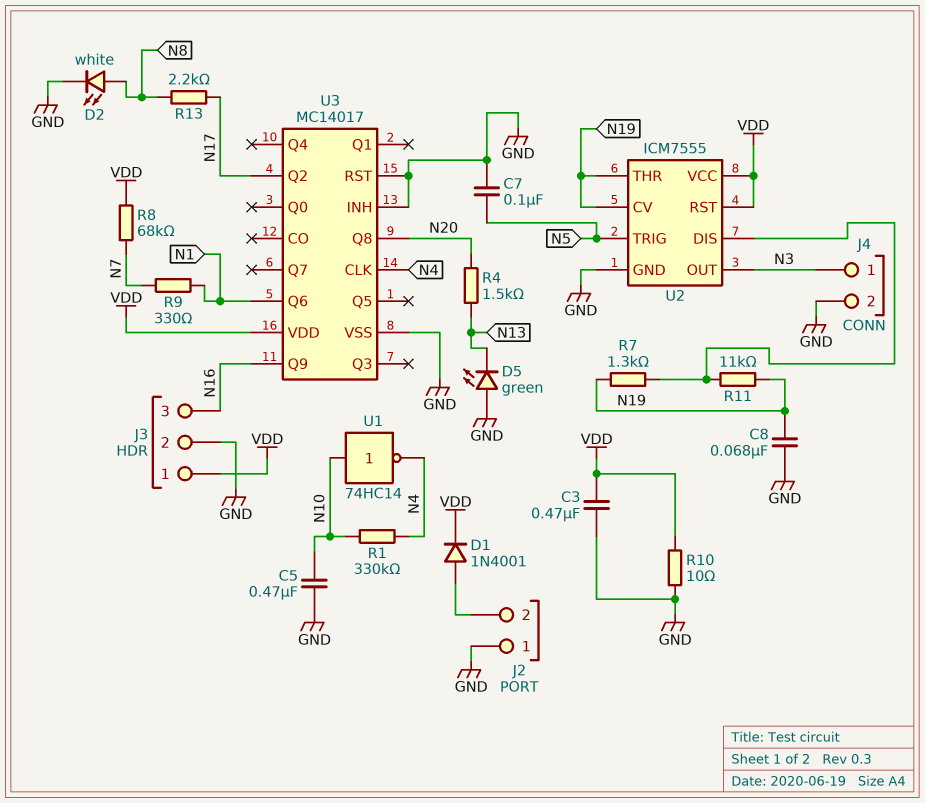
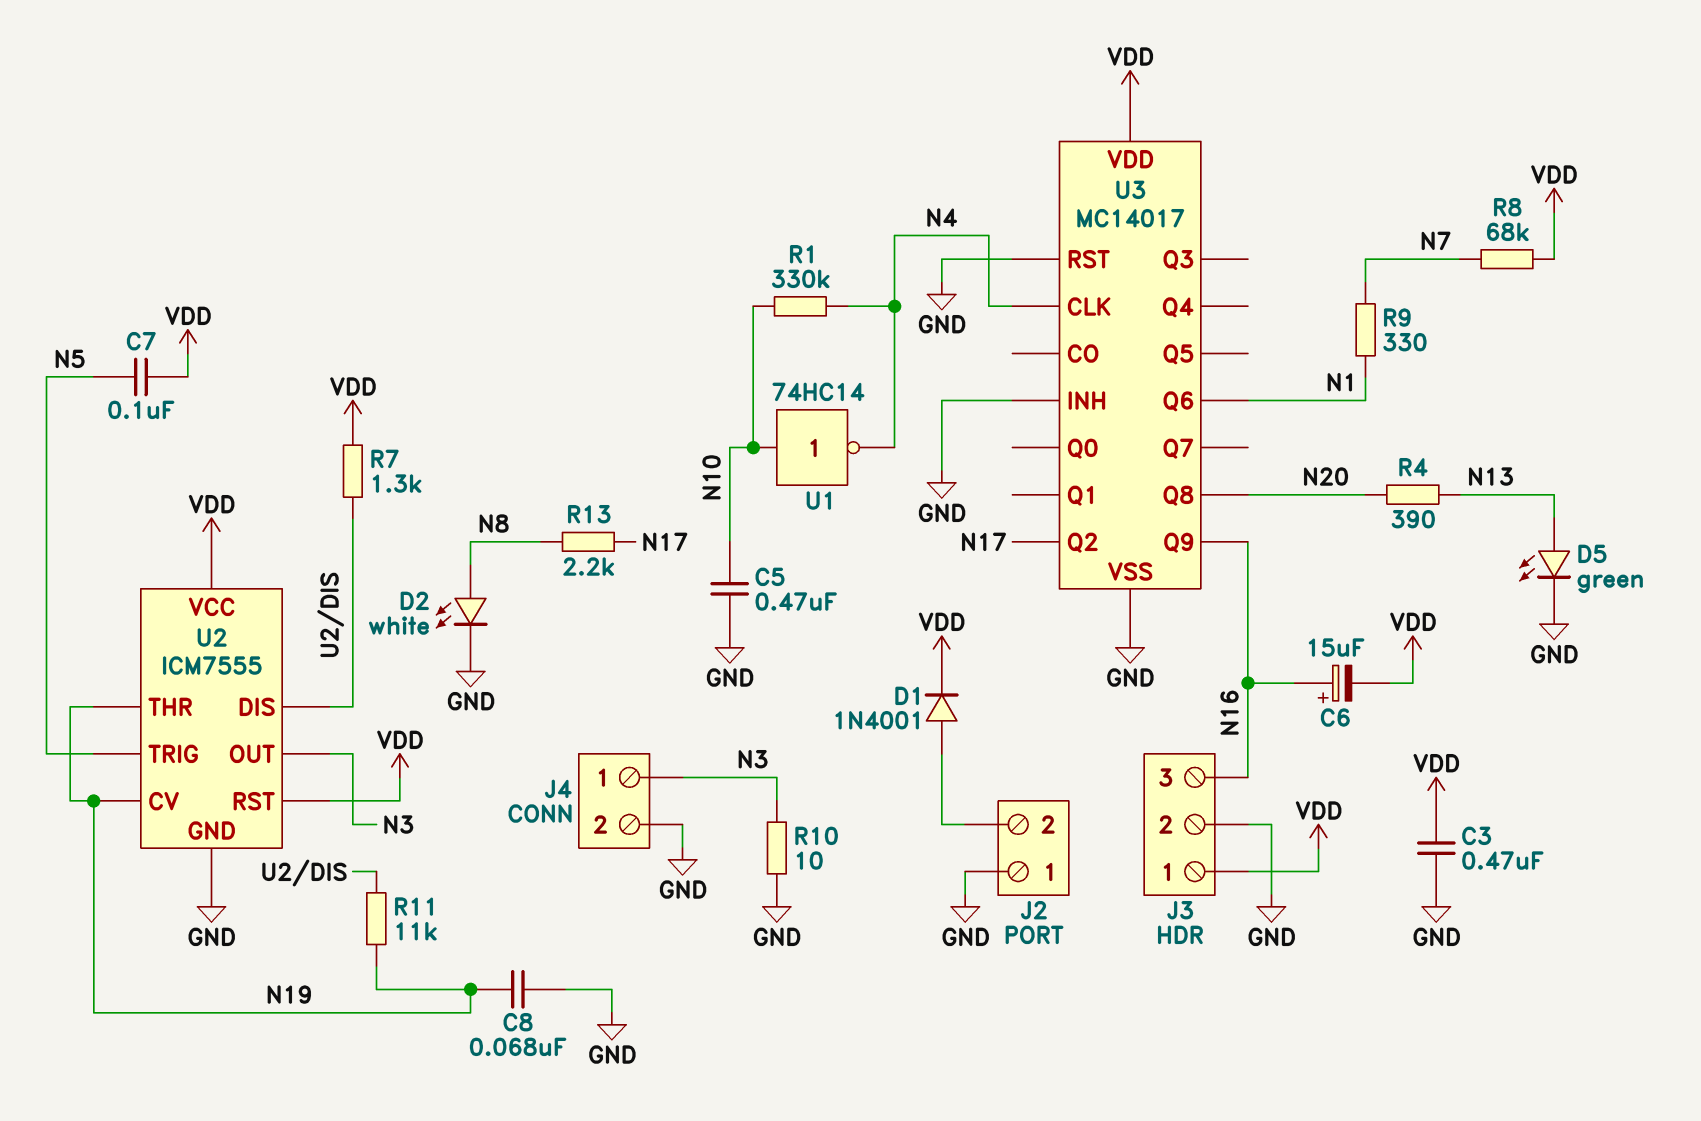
C6: none -> 15uF (plus N16, minus VDD)
C7: 100nF (GND, N5) -> 100nF (N5, VDD)
D5: LED green (A GND, K N13) -> LED green (A N13, K GND)
R4: 1.5k (N13, N20) -> 390 (N13, N20)
R7: 1.3k (N19, U2/DIS) -> 1.3k (U2/DIS, VDD)
R10: 10 (GND, VDD) -> 10 (GND, N3)

